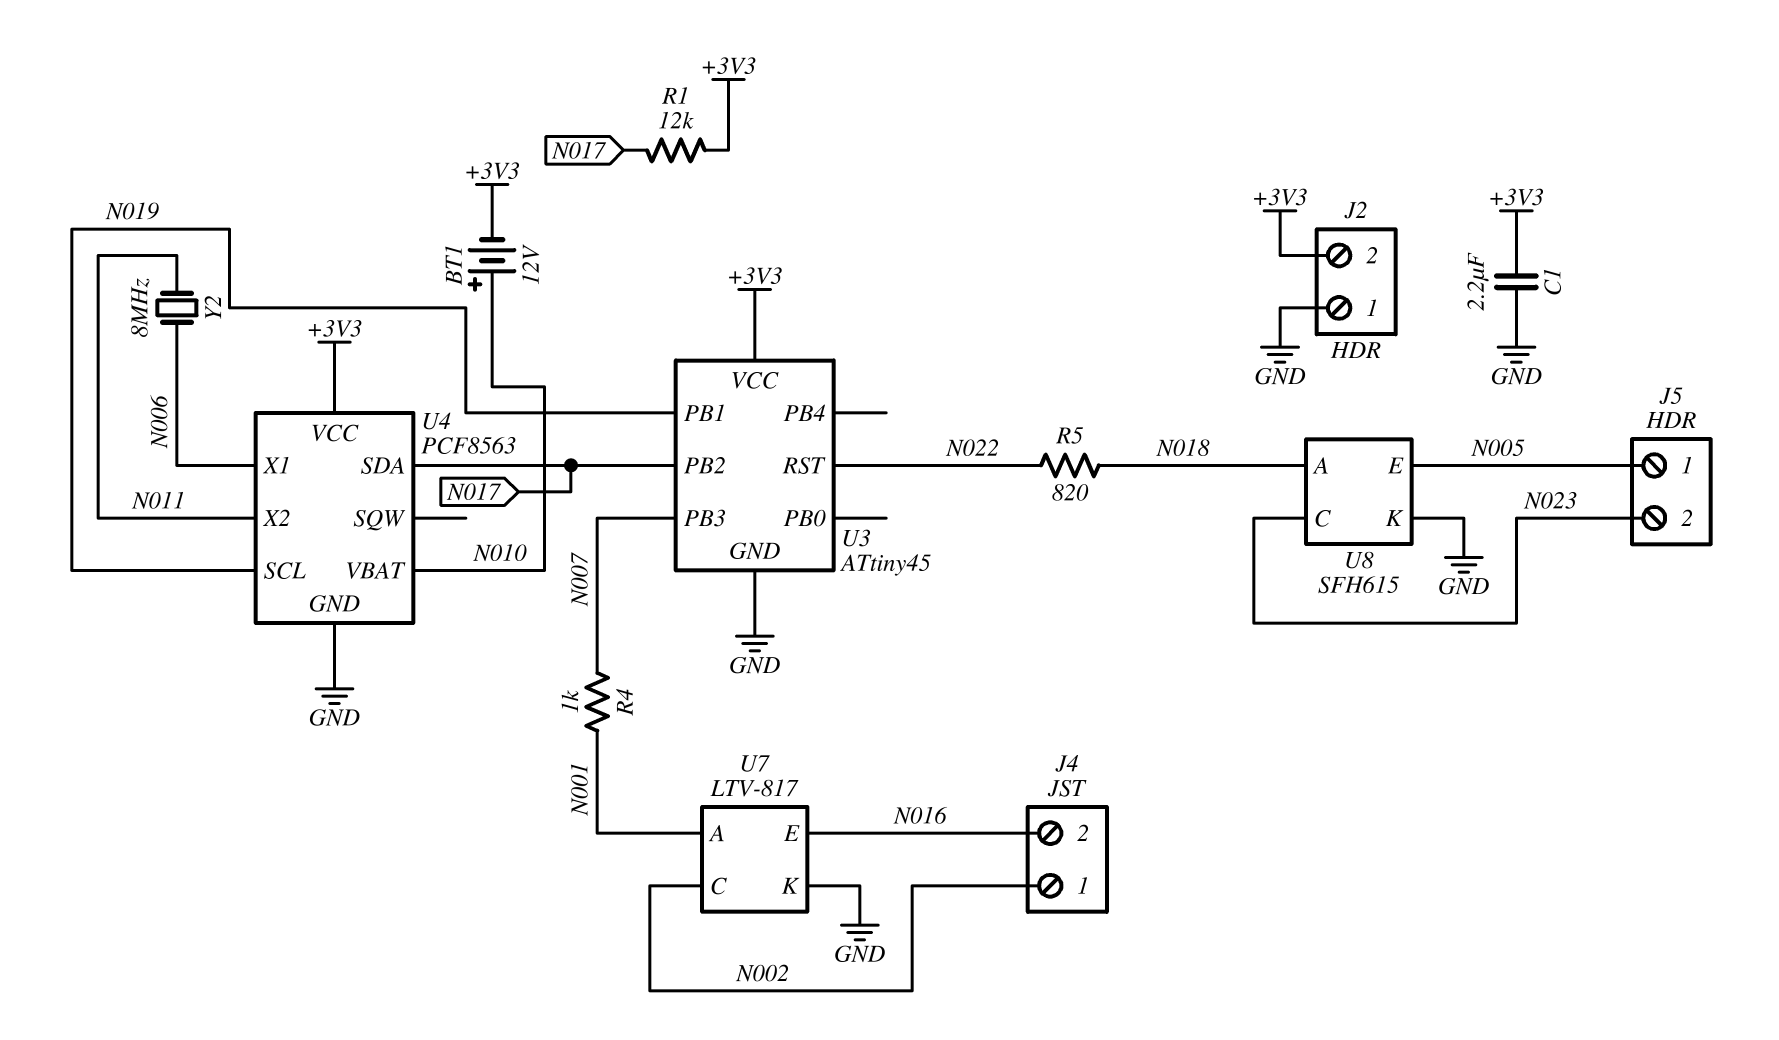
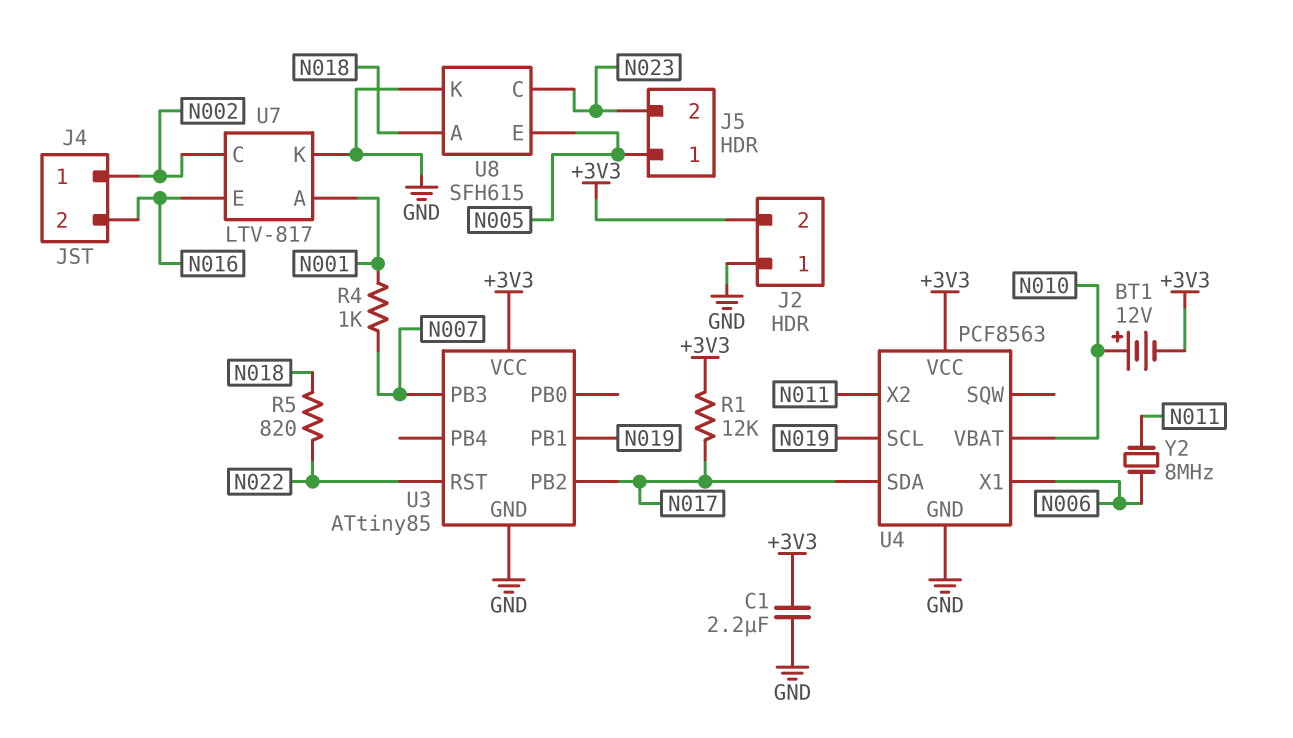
U3: ATtiny45 -> ATtiny85

